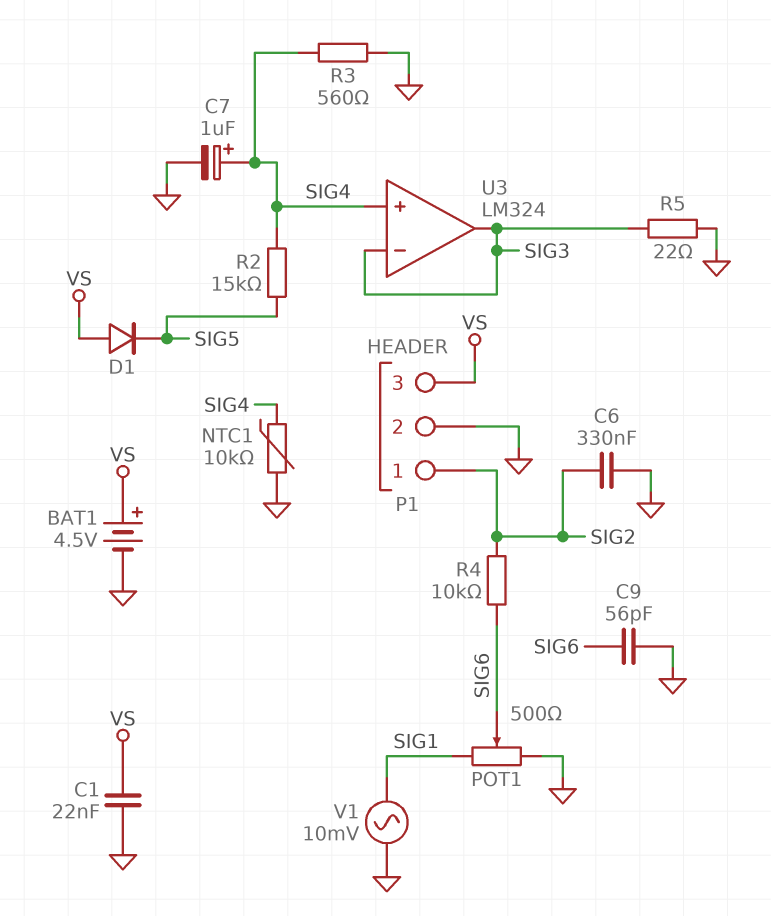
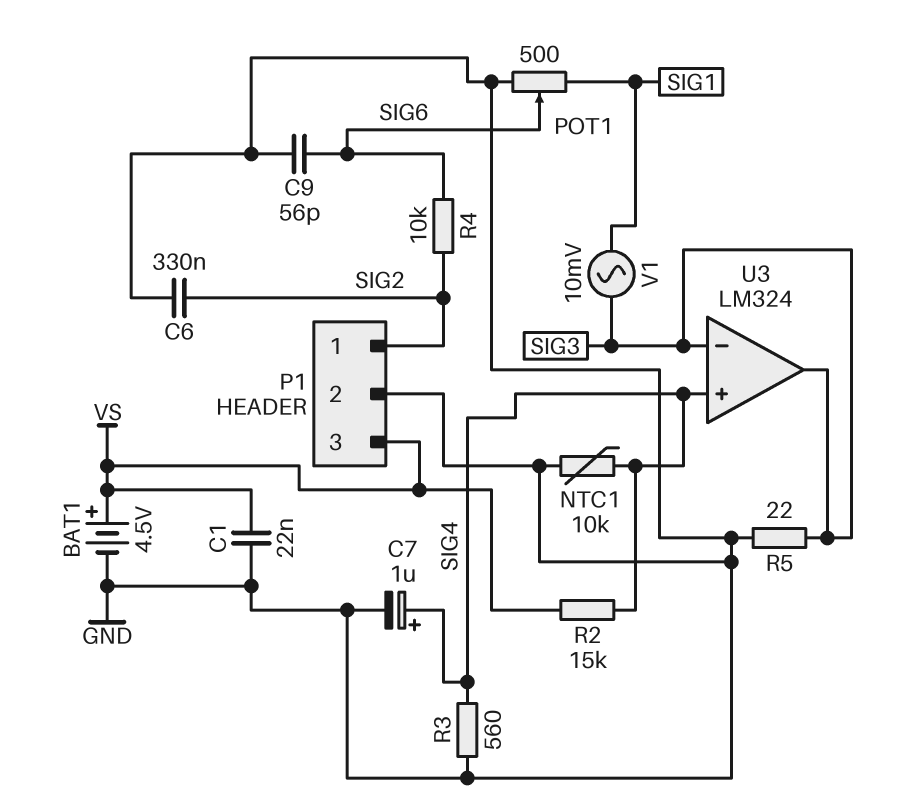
D1: diode (A VS, K SIG5) -> none
R2: 15k (SIG4, SIG5) -> 15k (SIG4, VS)
V1: AC 10mV (GND, SIG1) -> AC 10mV (SIG1, SIG3)

